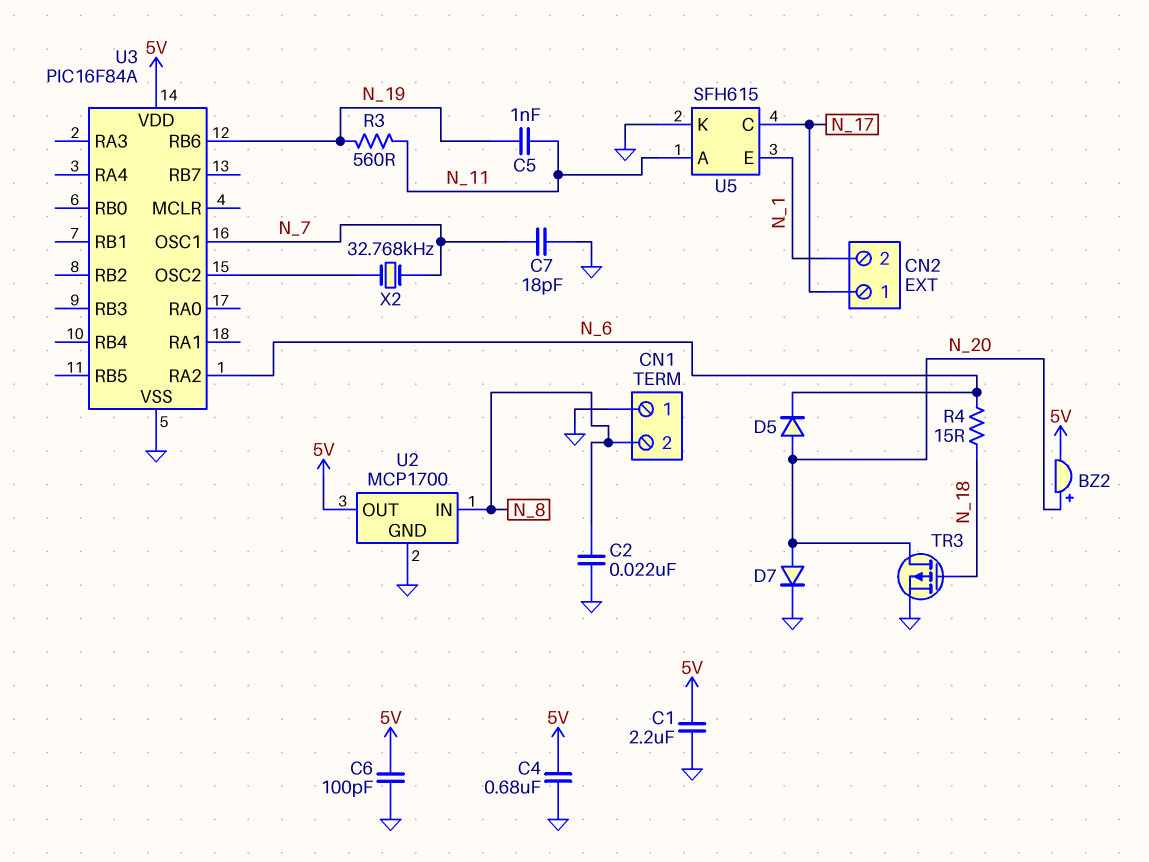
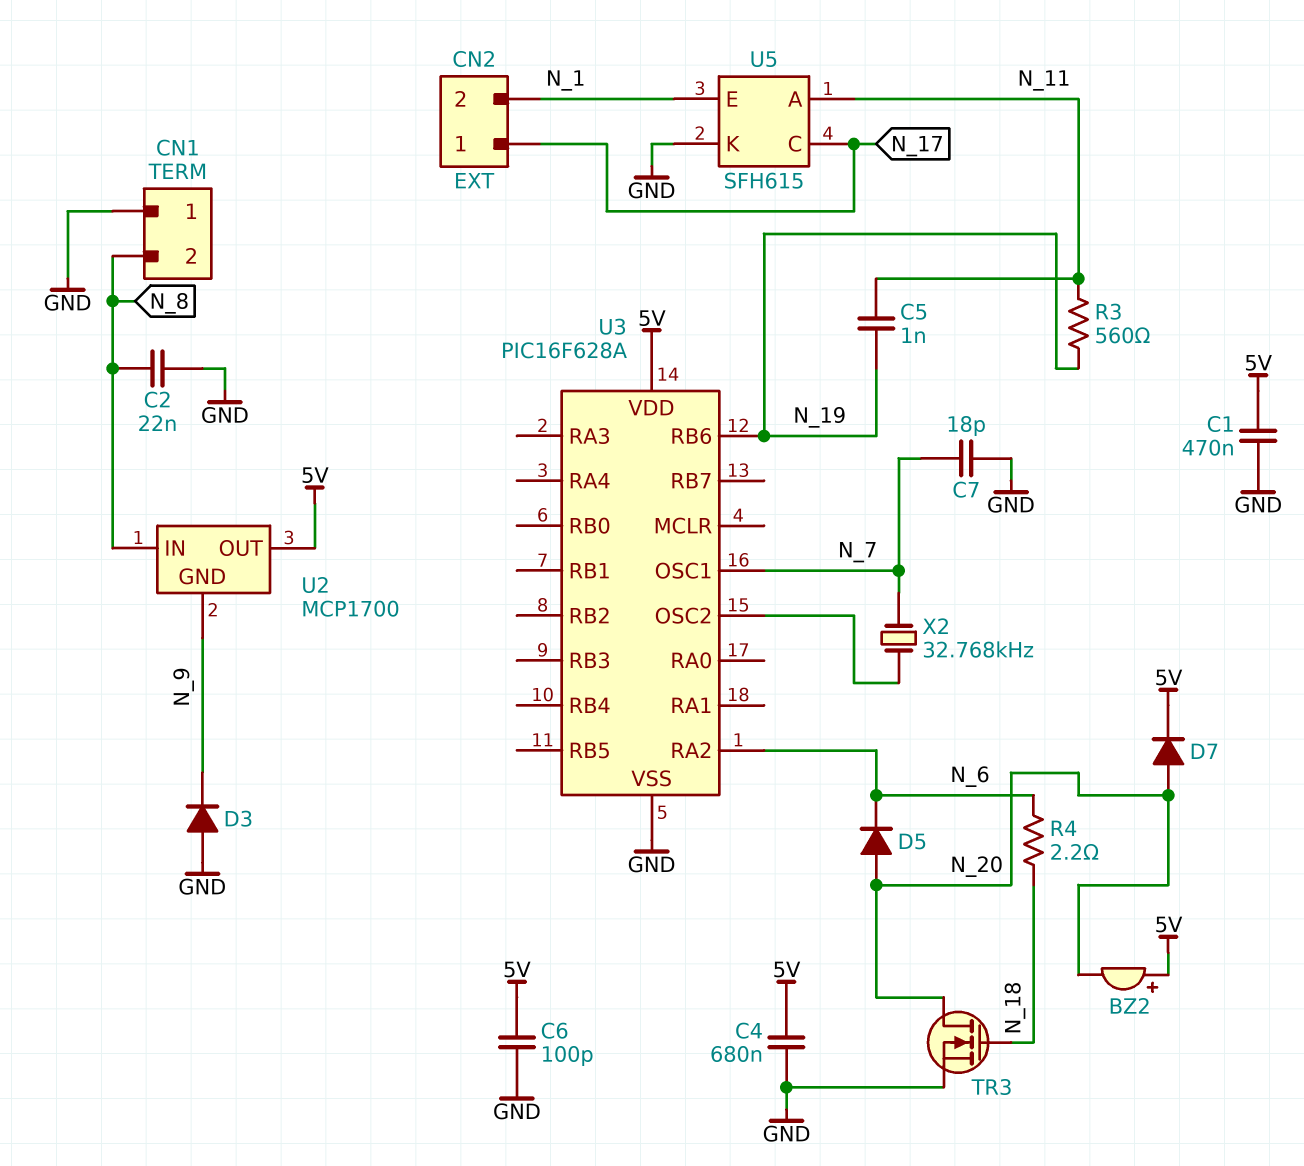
BZ2: buzzer (plus N_20, minus 5V) -> buzzer (plus 5V, minus N_20)
C1: 2.2uF (5V, GND) -> 470nF (5V, GND)
D3: none -> diode (A GND, K N_9)
D7: diode (A N_20, K GND) -> diode (A N_20, K 5V)
R4: 15 (N_6, N_18) -> 2.2 (N_6, N_18)
TR3: PMOS (G N_18, D N_20, S GND) -> NMOS (G N_18, D N_20, S GND)
U2 pin GND: GND -> N_9
U3: PIC16F84A -> PIC16F628A

